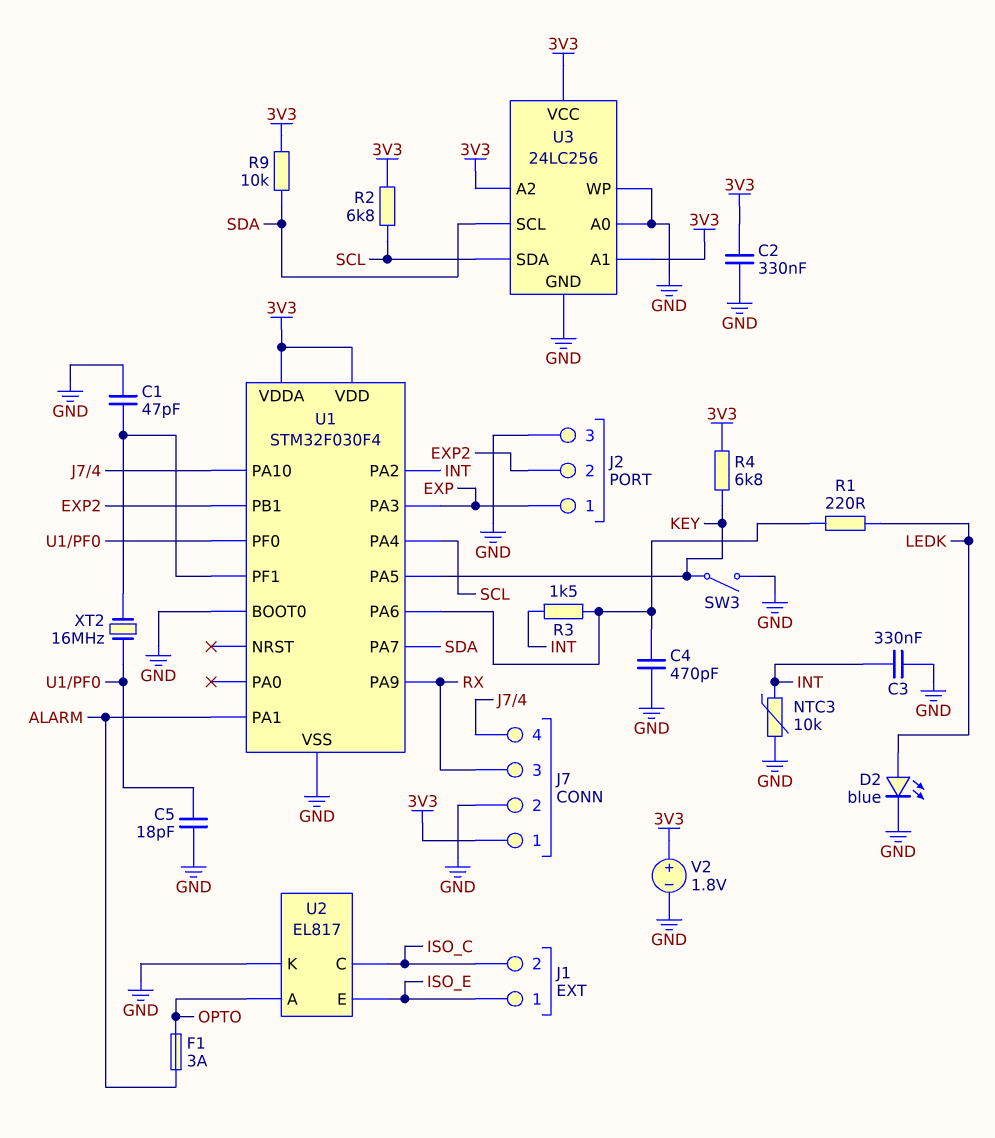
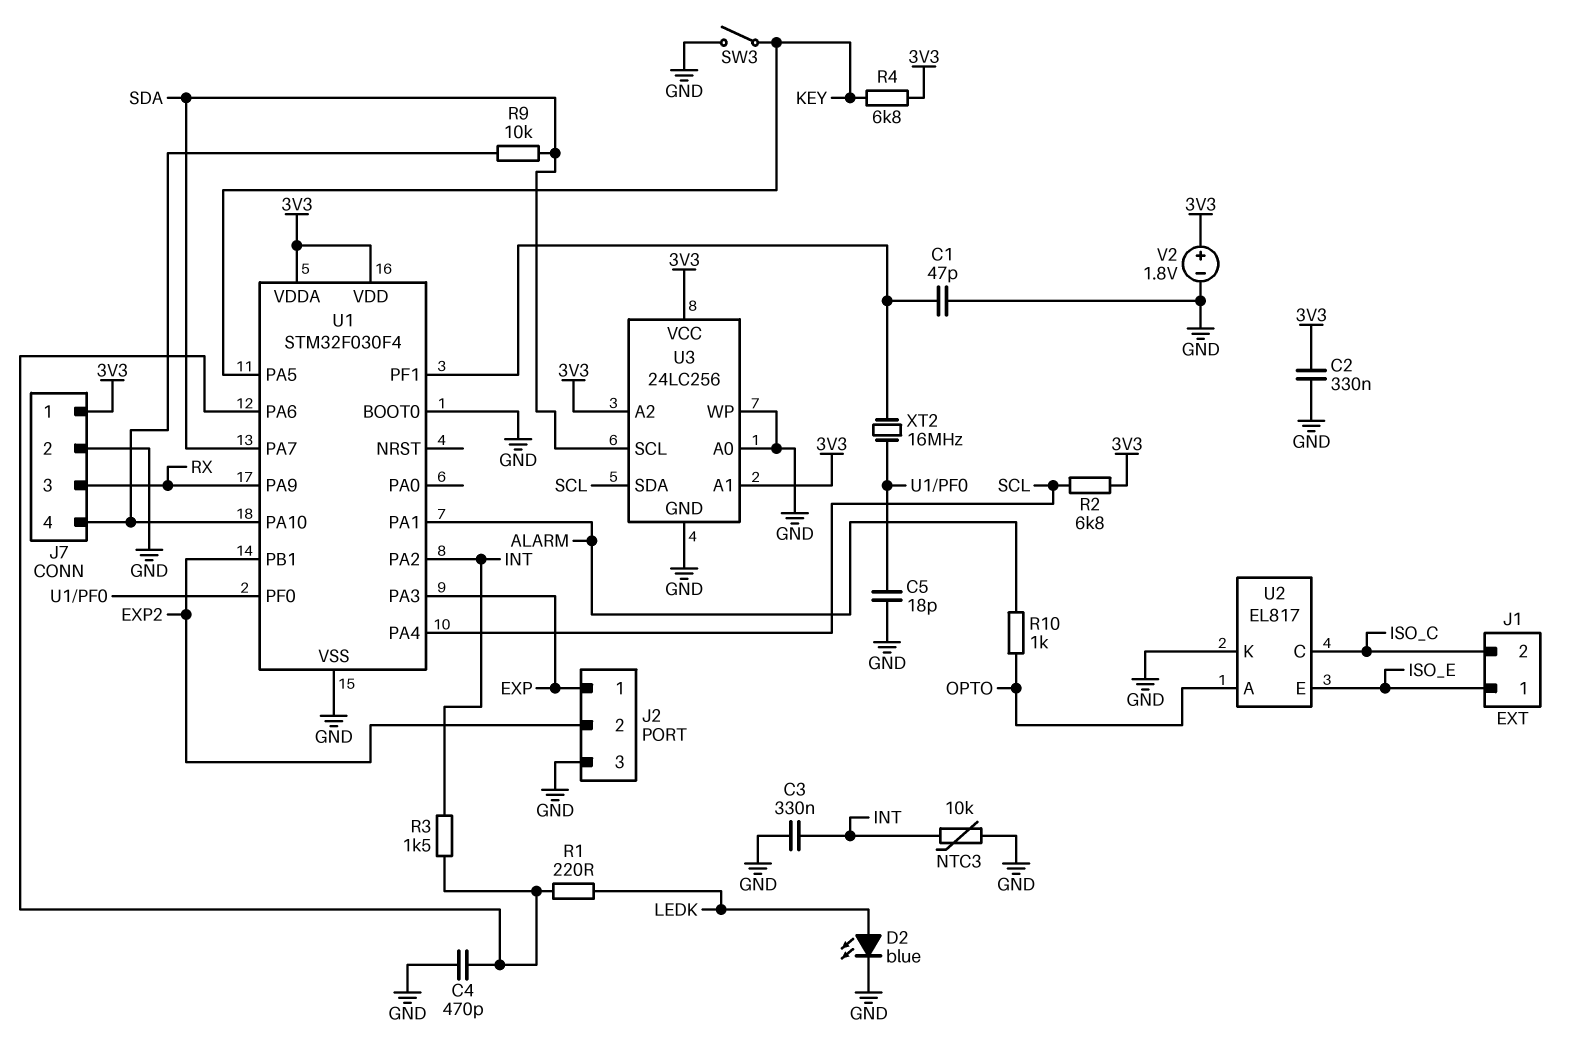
F1: 3A (ALARM, OPTO) -> none
R9: 10k (3V3, SDA) -> 10k (J7/4, SDA)
R10: none -> 1k (ALARM, OPTO)

